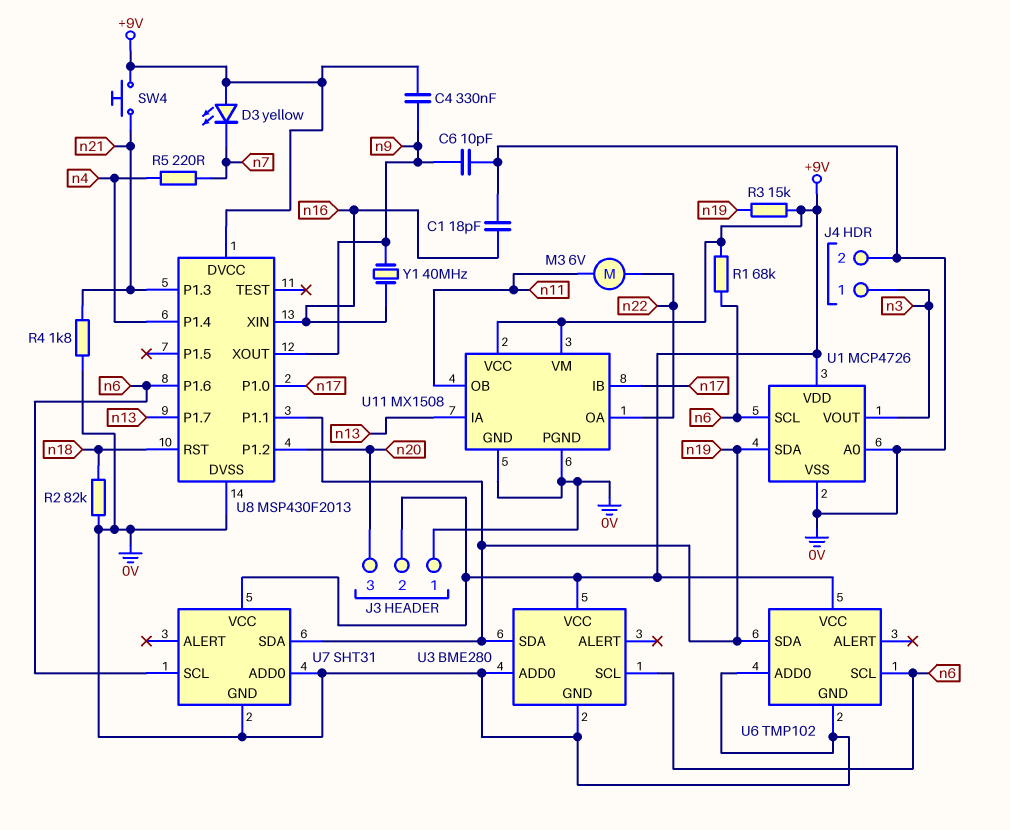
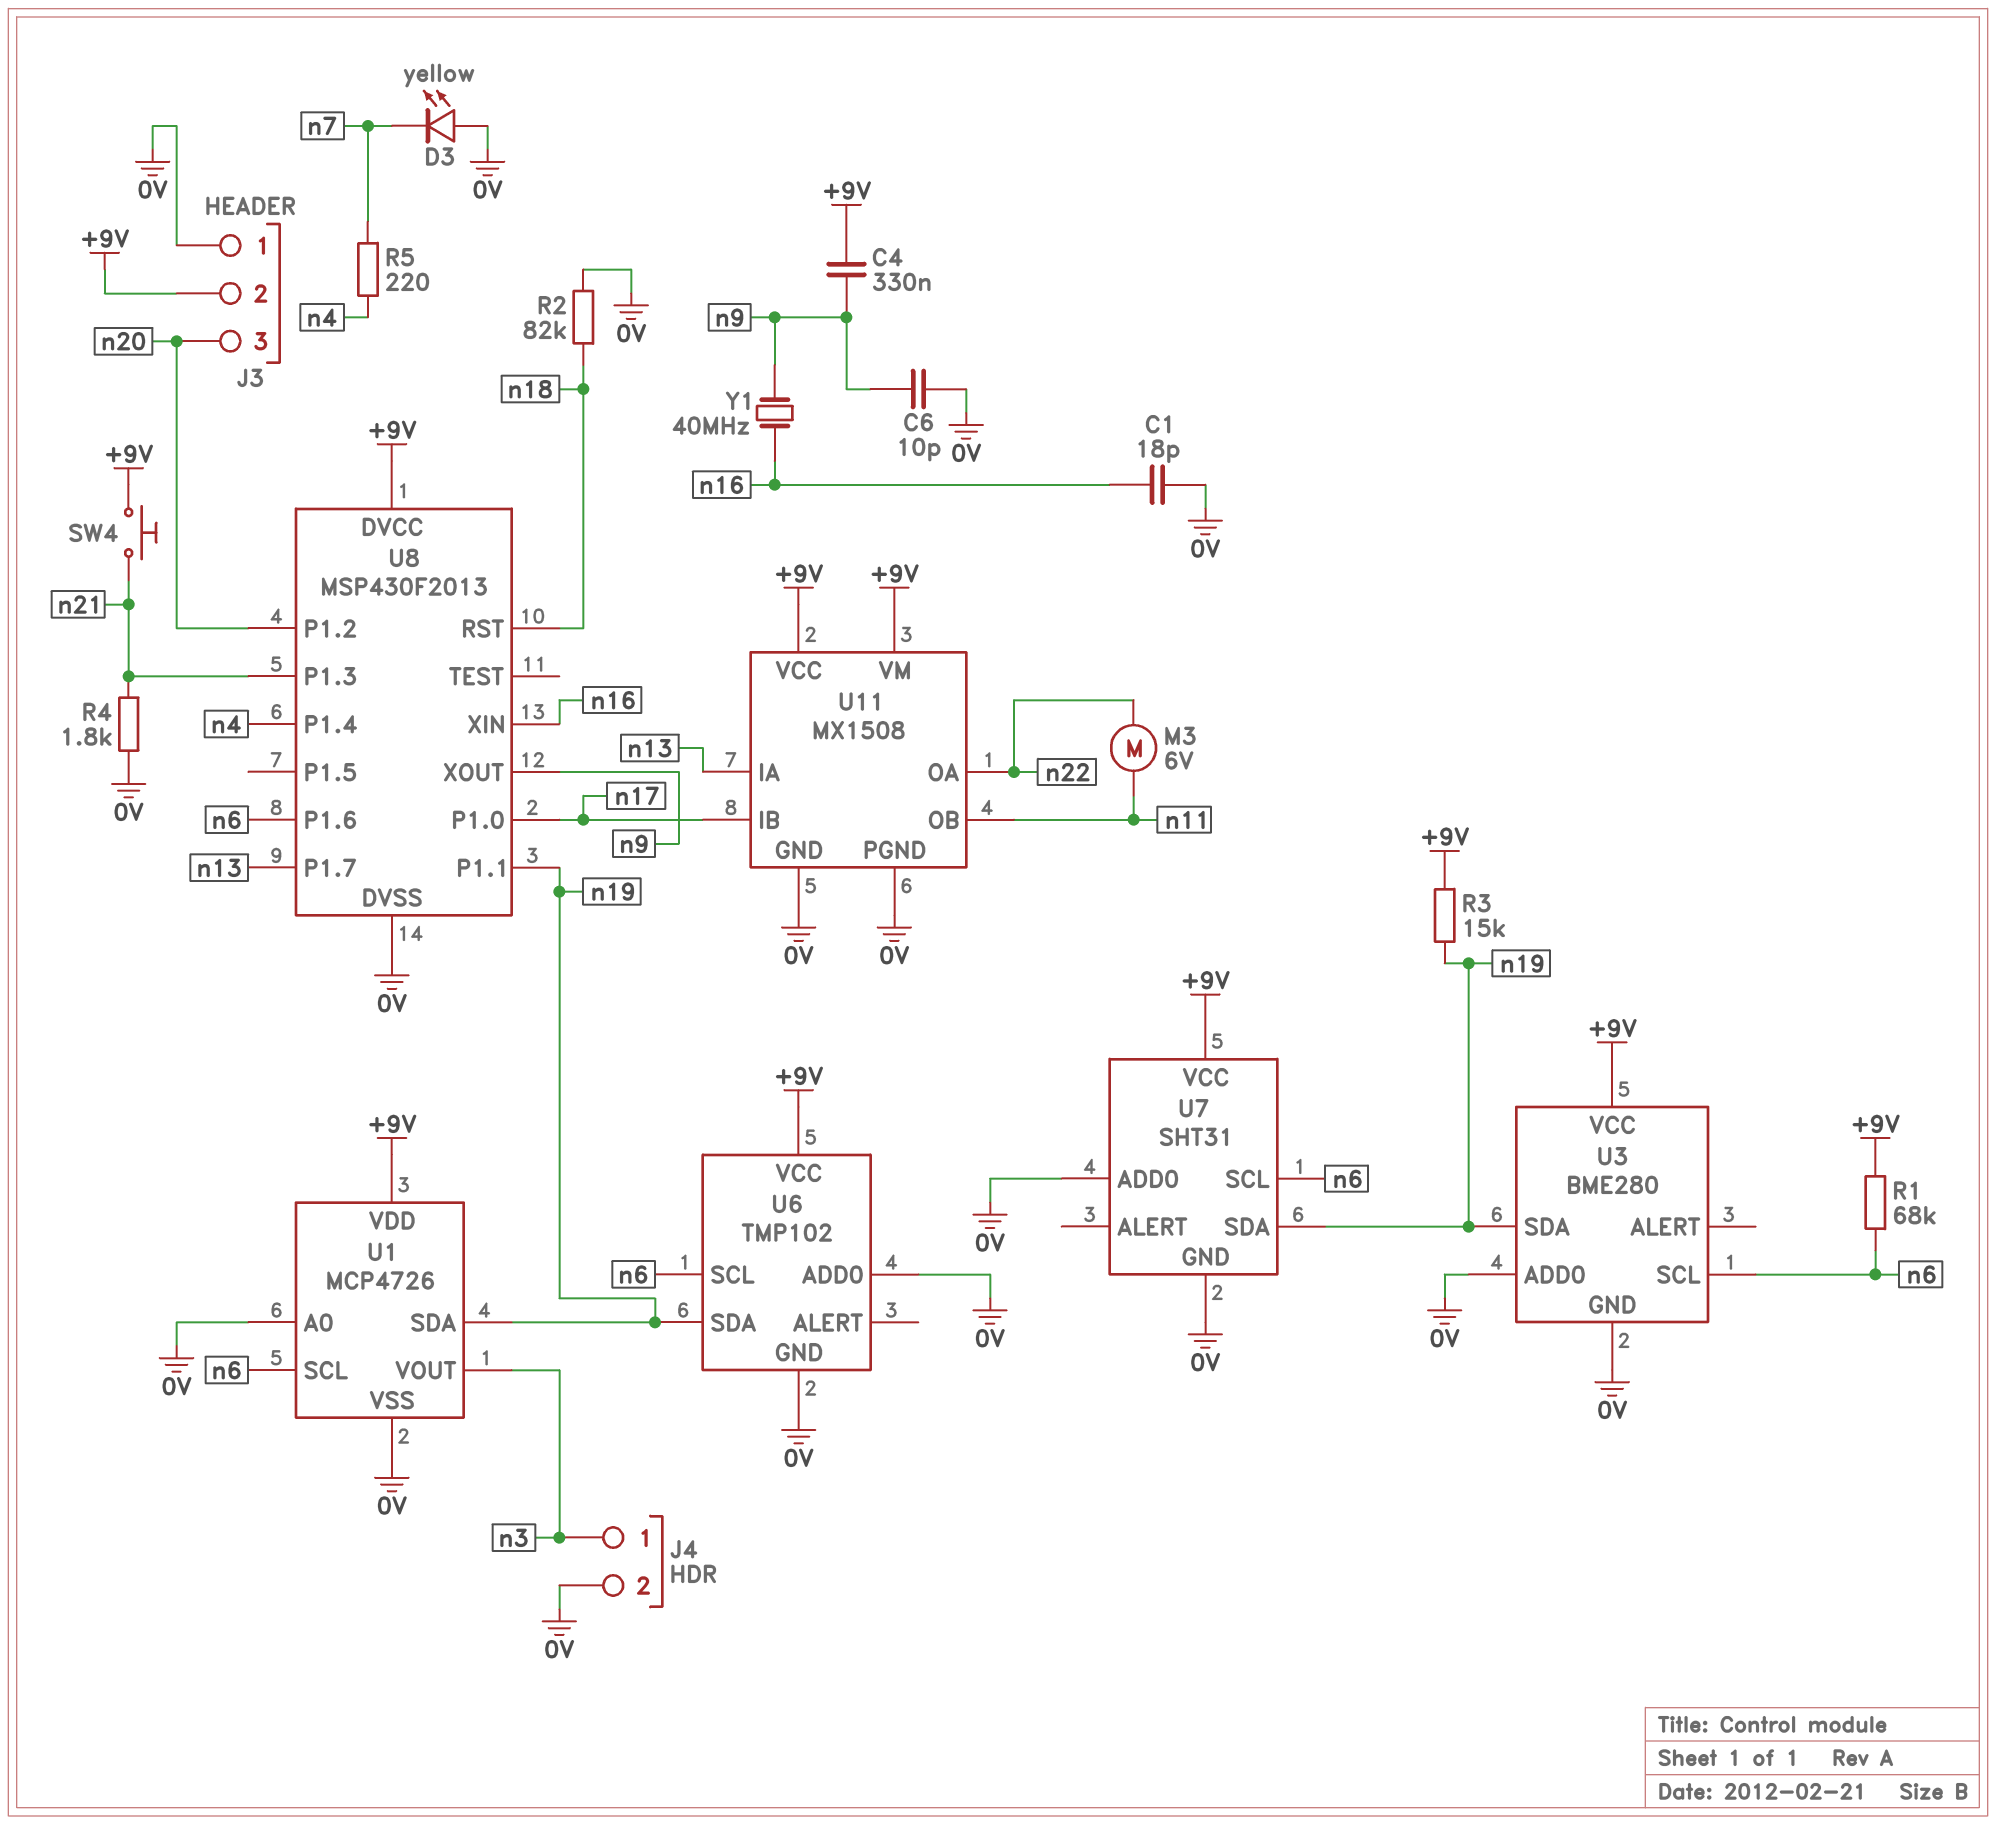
D3: LED yellow (A +9V, K n7) -> LED yellow (A 0V, K n7)

